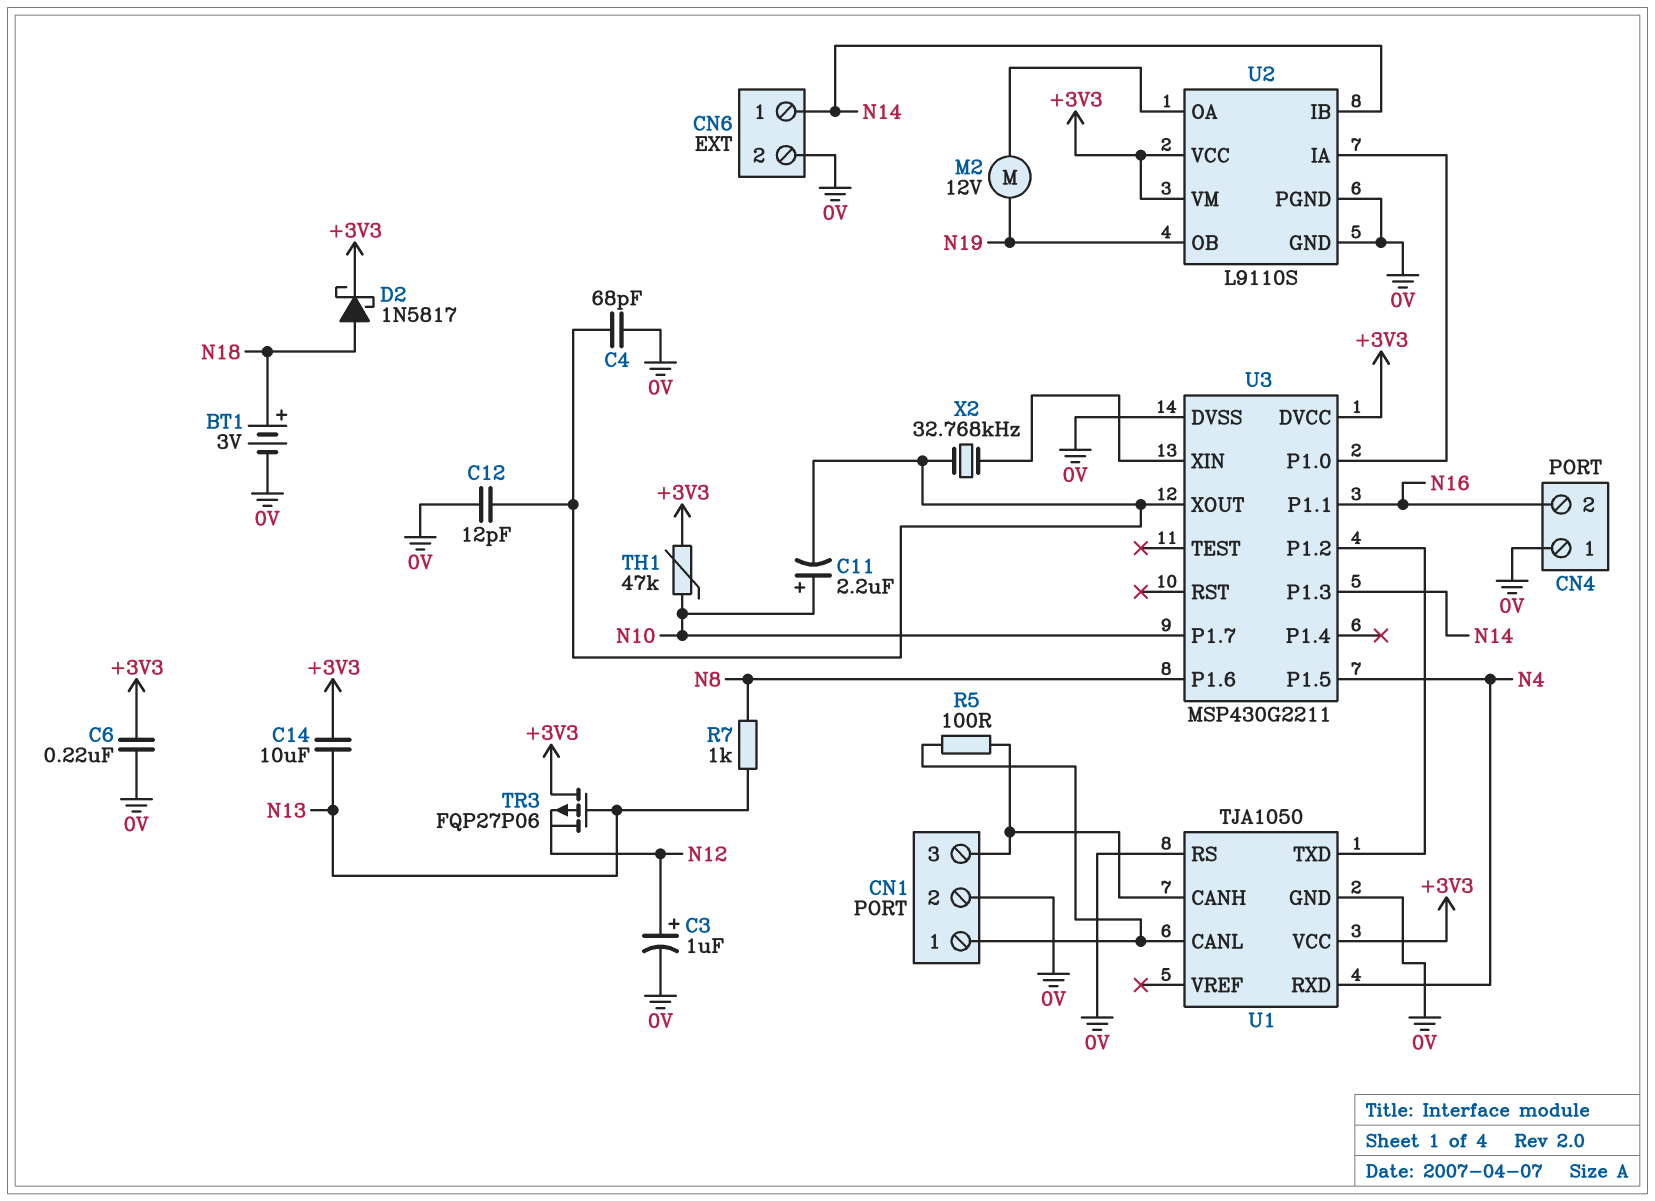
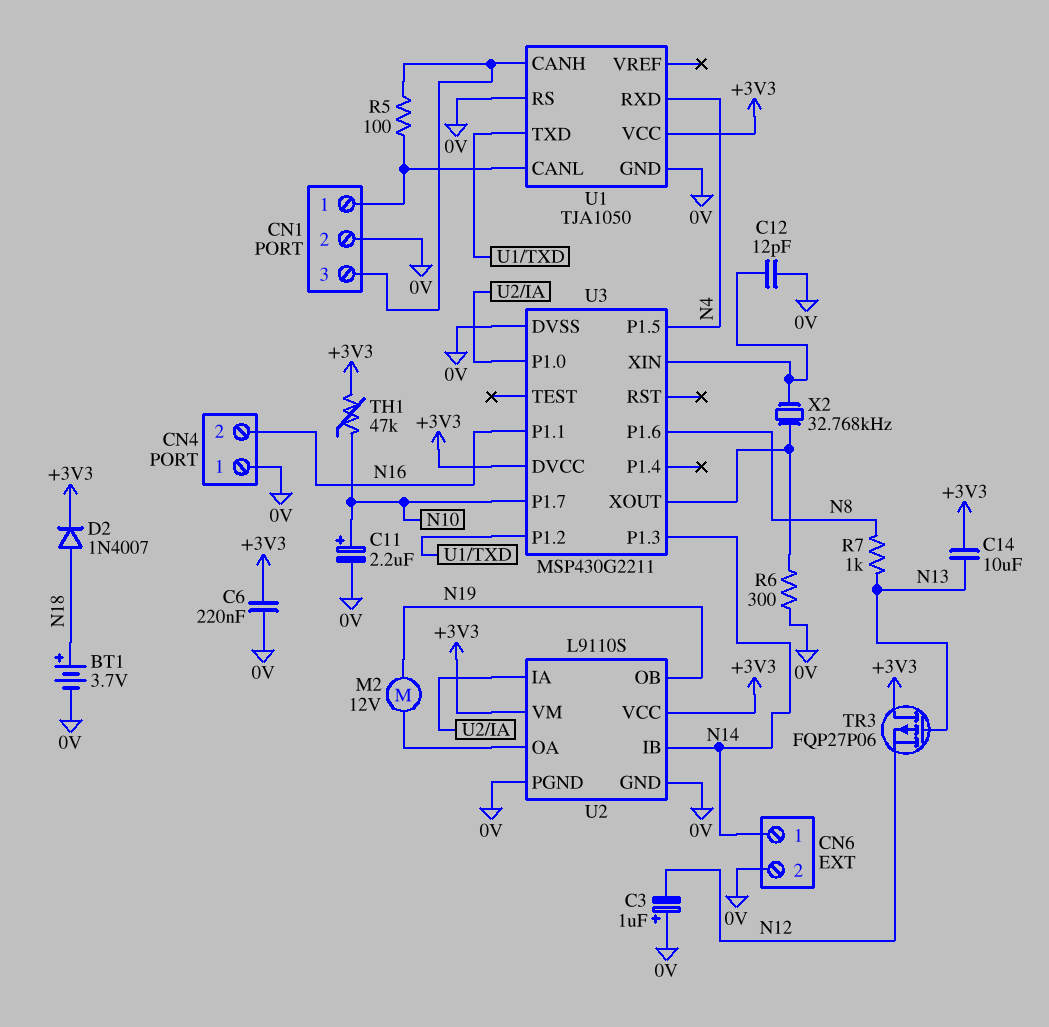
BT1: 3V (plus N18, minus 0V) -> 3.7V (plus N18, minus 0V)
C3: 1uF (plus N12, minus 0V) -> 1uF (plus 0V, minus N12)
C4: 68pF (0V, U3/XOUT) -> none
C11: 2.2uF (plus N10, minus U3/XOUT) -> 2.2uF (plus N10, minus 0V)
C12: 12pF (0V, U3/XOUT) -> 12pF (0V, U3/XIN)
D2: schottky 1N5817 (A N18, K +3V3) -> diode 1N4007 (A N18, K +3V3)
R6: none -> 300 (0V, U3/XOUT)

